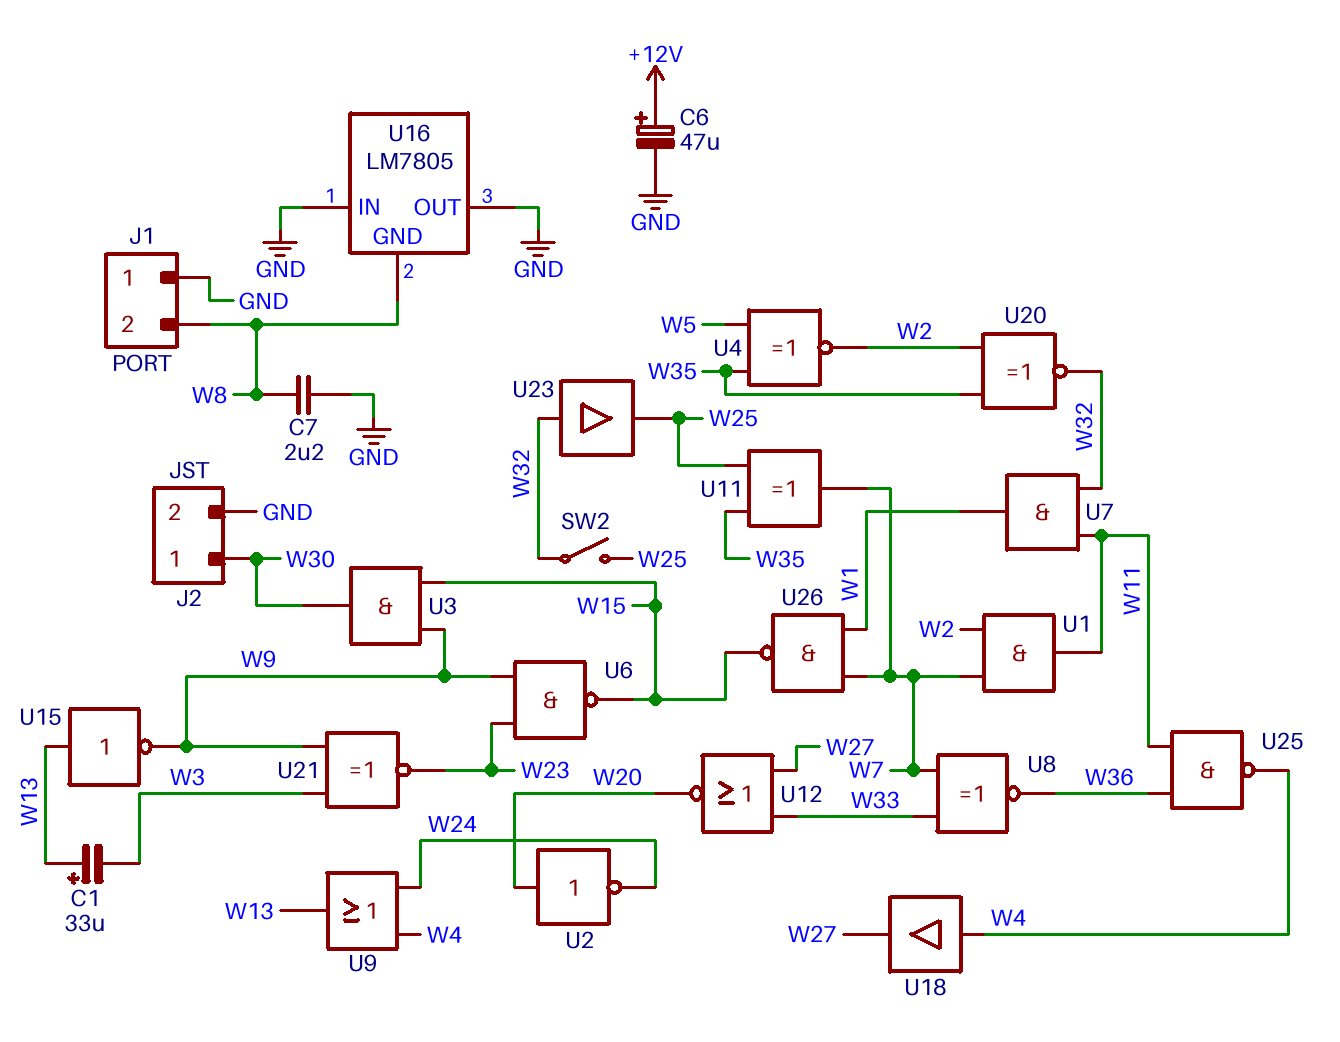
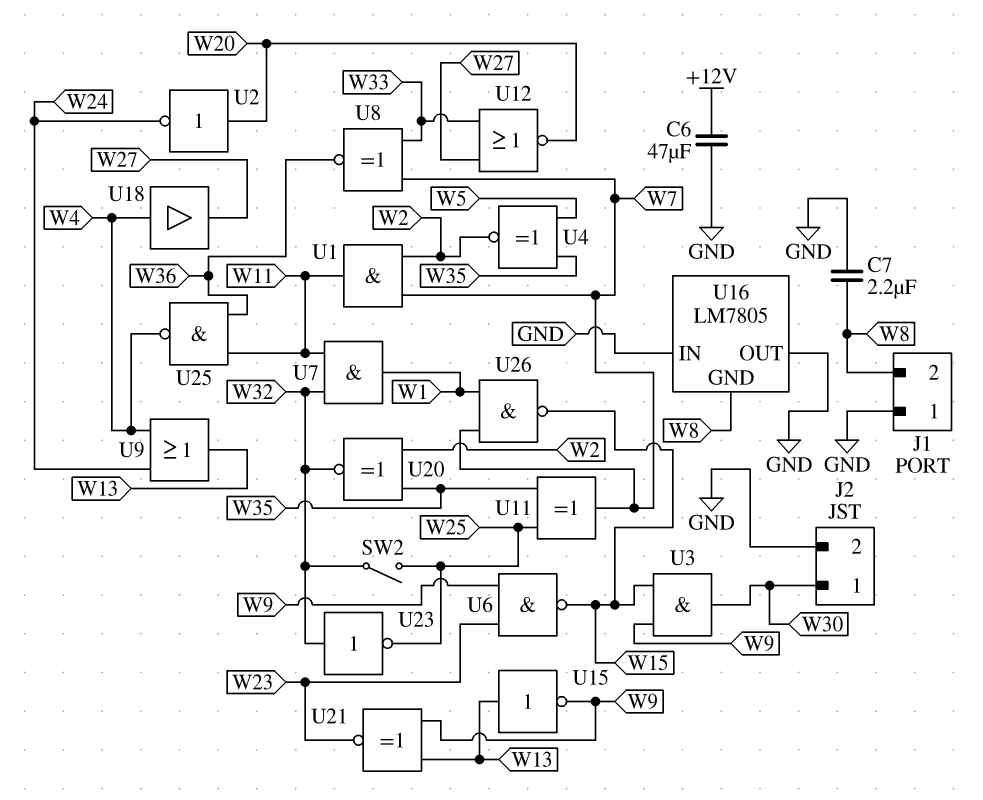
C1: 33uF (plus W13, minus W3) -> none
C6: 47uF (plus +12V, minus GND) -> 47uF (+12V, GND)
U21: XNOR (in W3, in W9, out W23) -> XNOR (in W9, in W13, out W23)
U23: buffer (in W32, out W25) -> NOT (in W32, out W25)

